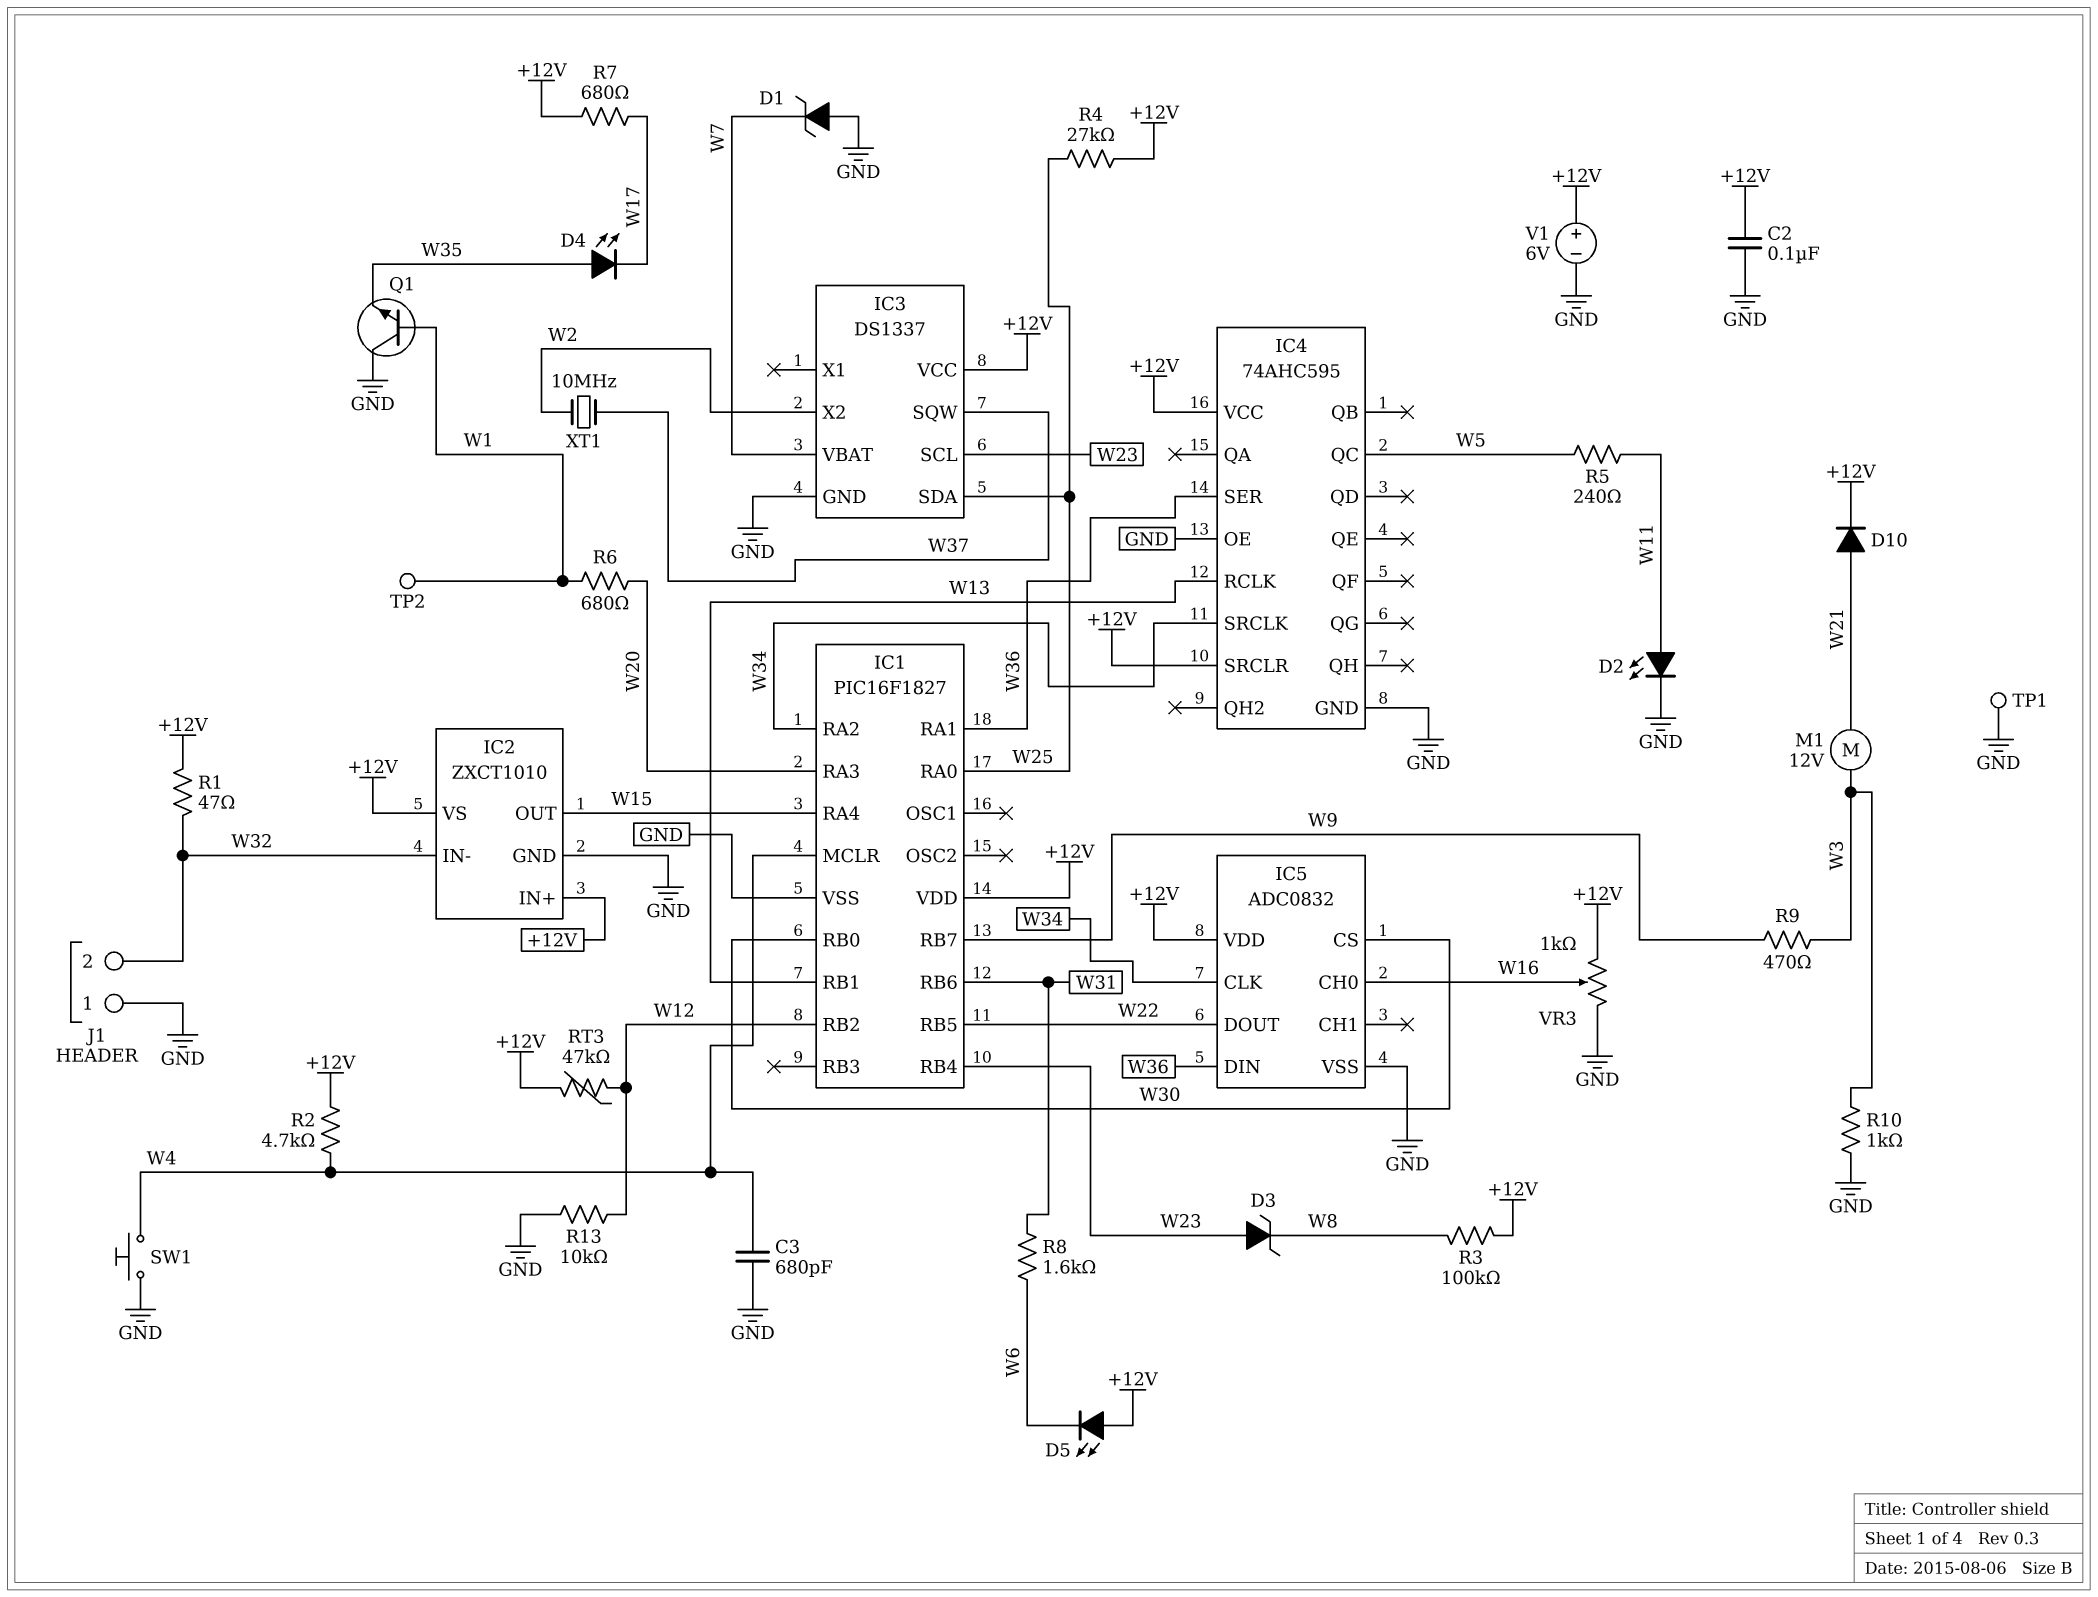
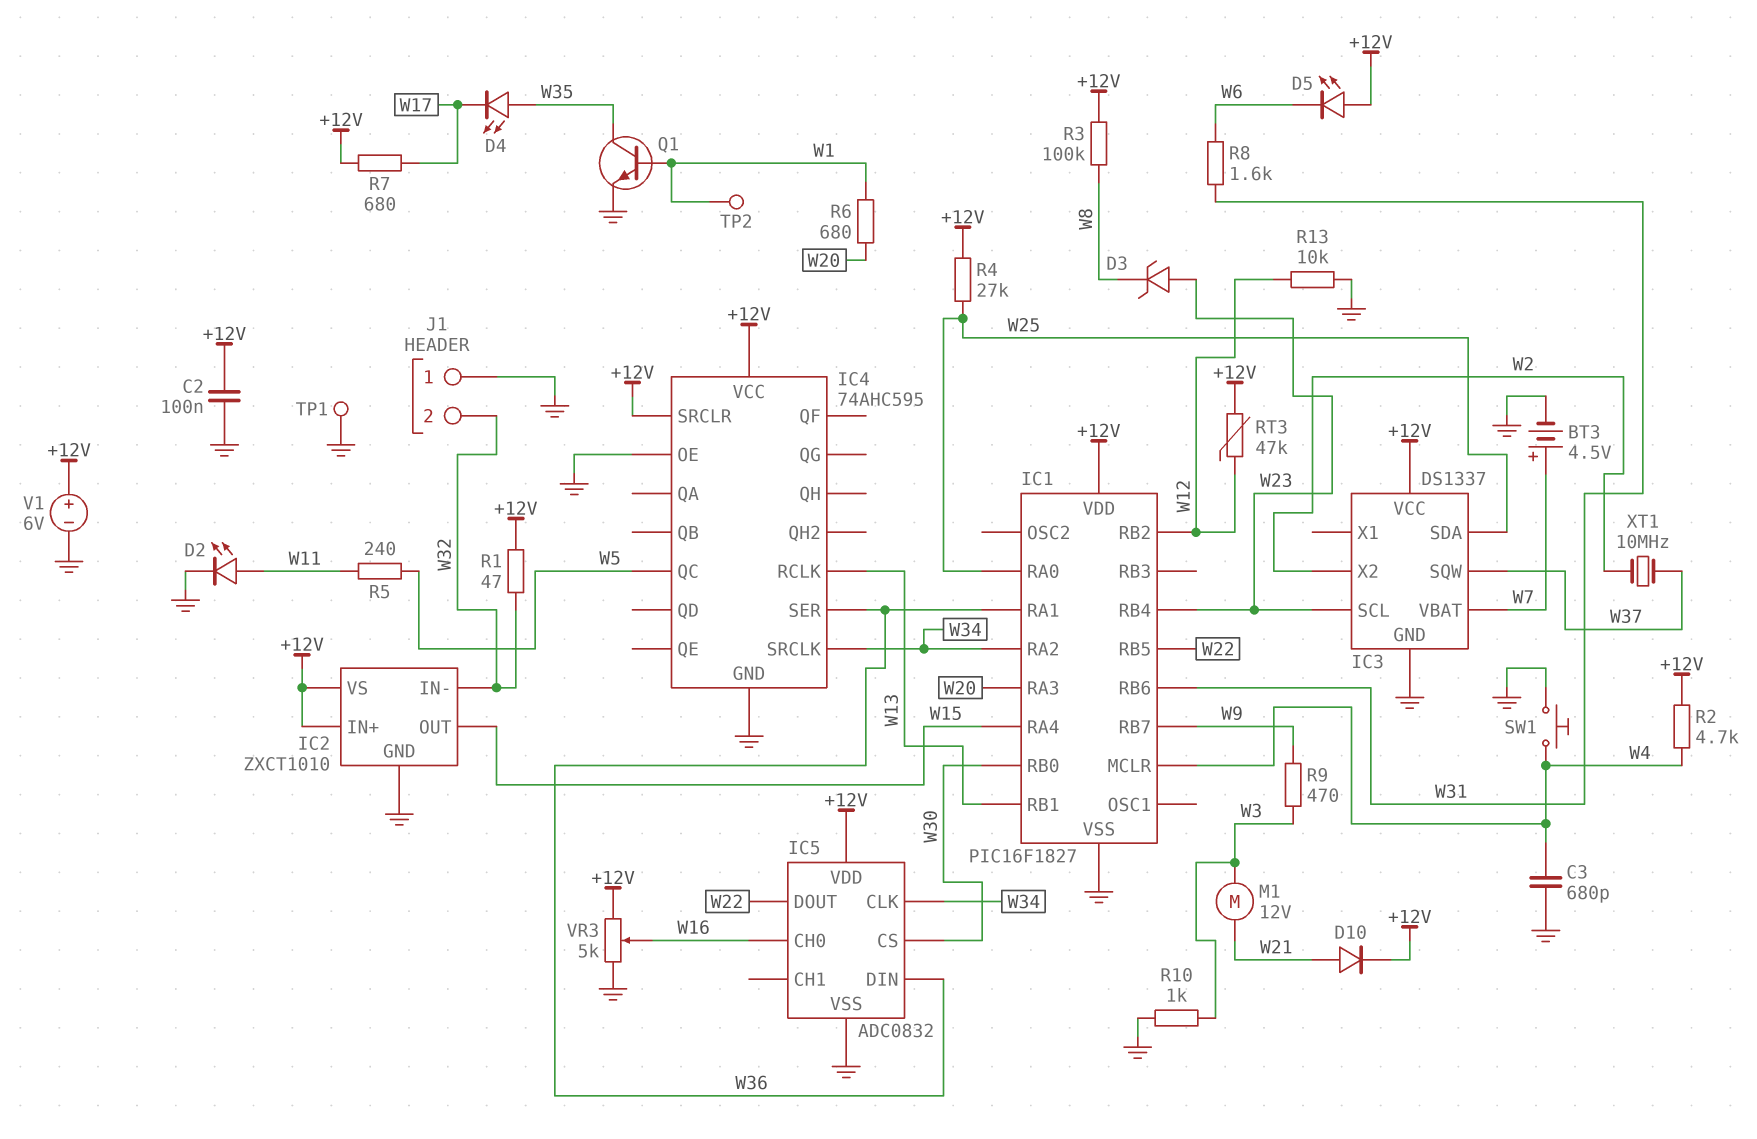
BT3: none -> 4.5V (plus W7, minus GND)
D1: zener (A GND, K W7) -> none
Q1: NPN (B W1, C GND, E W35) -> NPN (B W1, C W35, E GND)
VR3: 1k (+12V, GND, wiper W16) -> 5k (+12V, GND, wiper W16)

